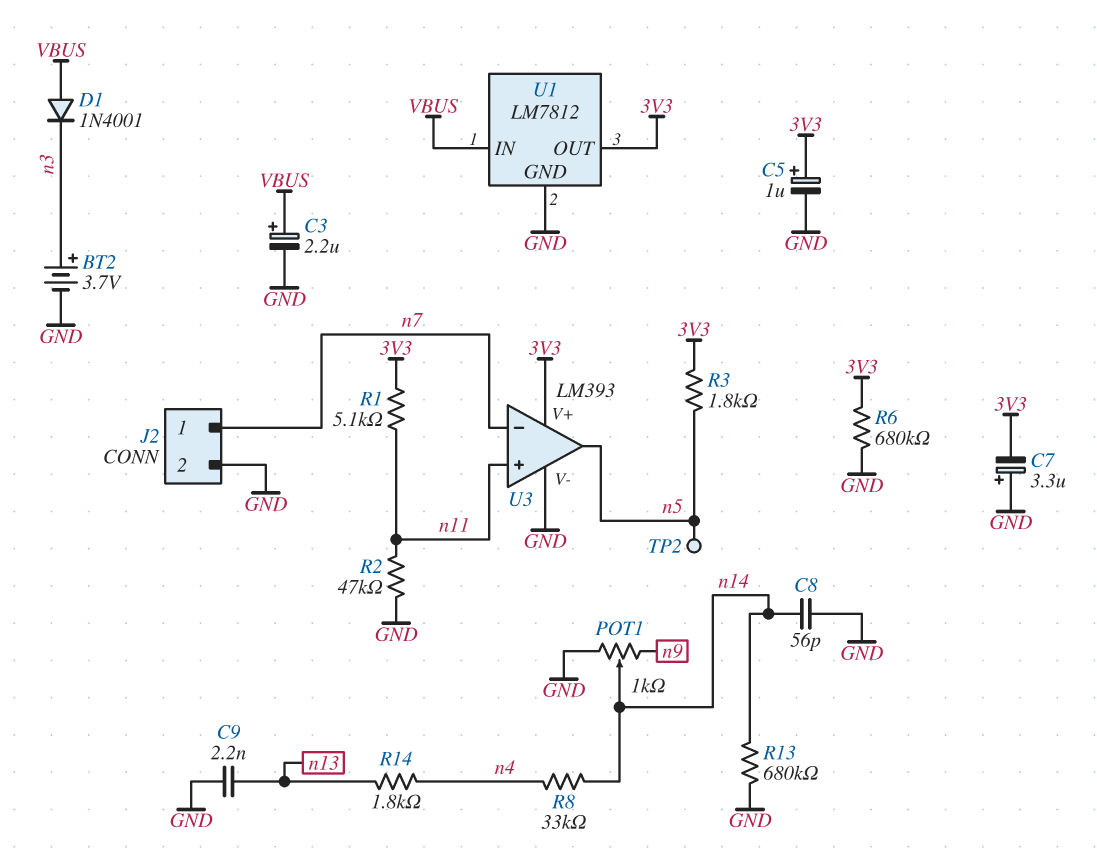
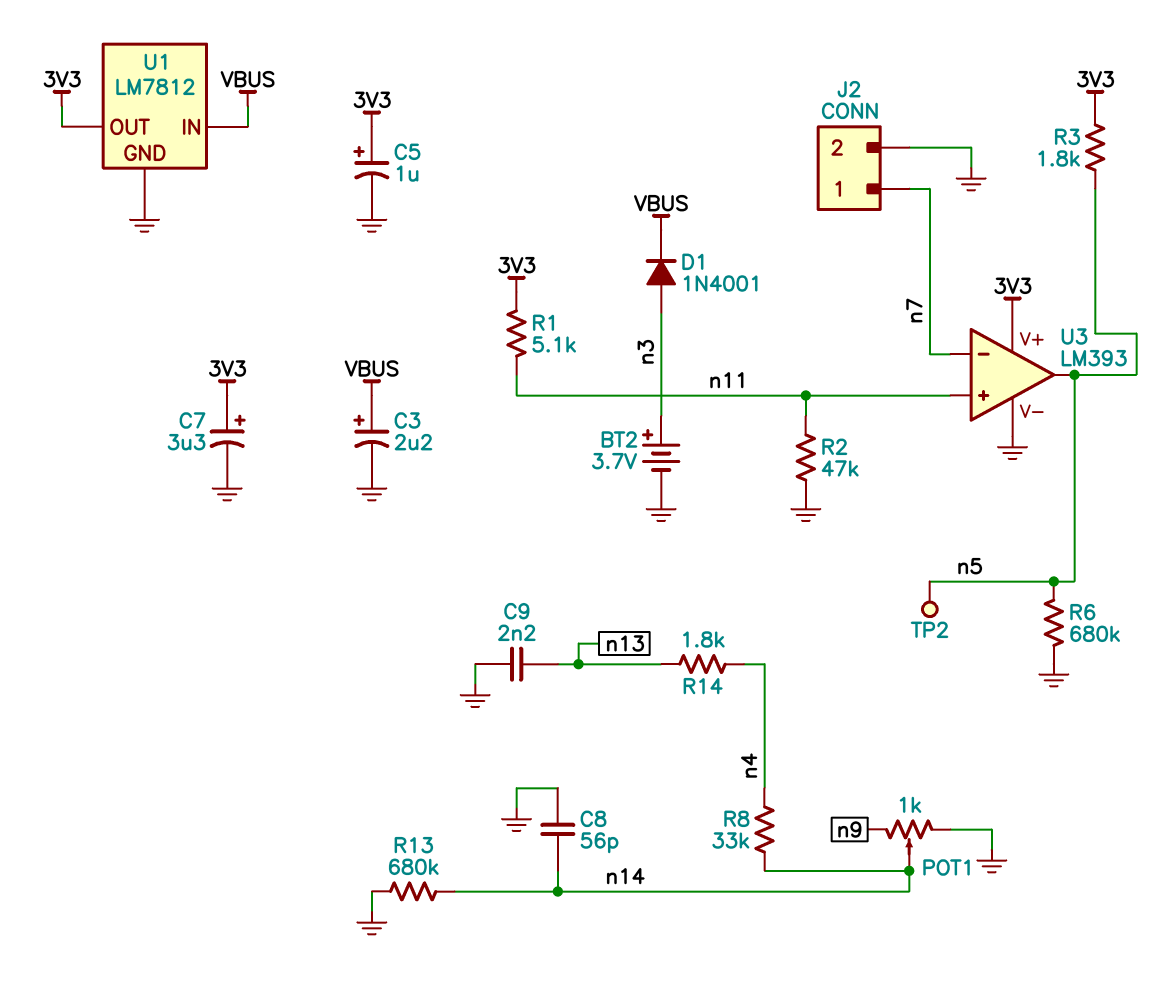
C7: 3.3uF (plus GND, minus 3V3) -> 3.3uF (plus 3V3, minus GND)
D1: diode 1N4001 (A VBUS, K n3) -> diode 1N4001 (A n3, K VBUS)
R6: 680k (3V3, GND) -> 680k (GND, n5)

